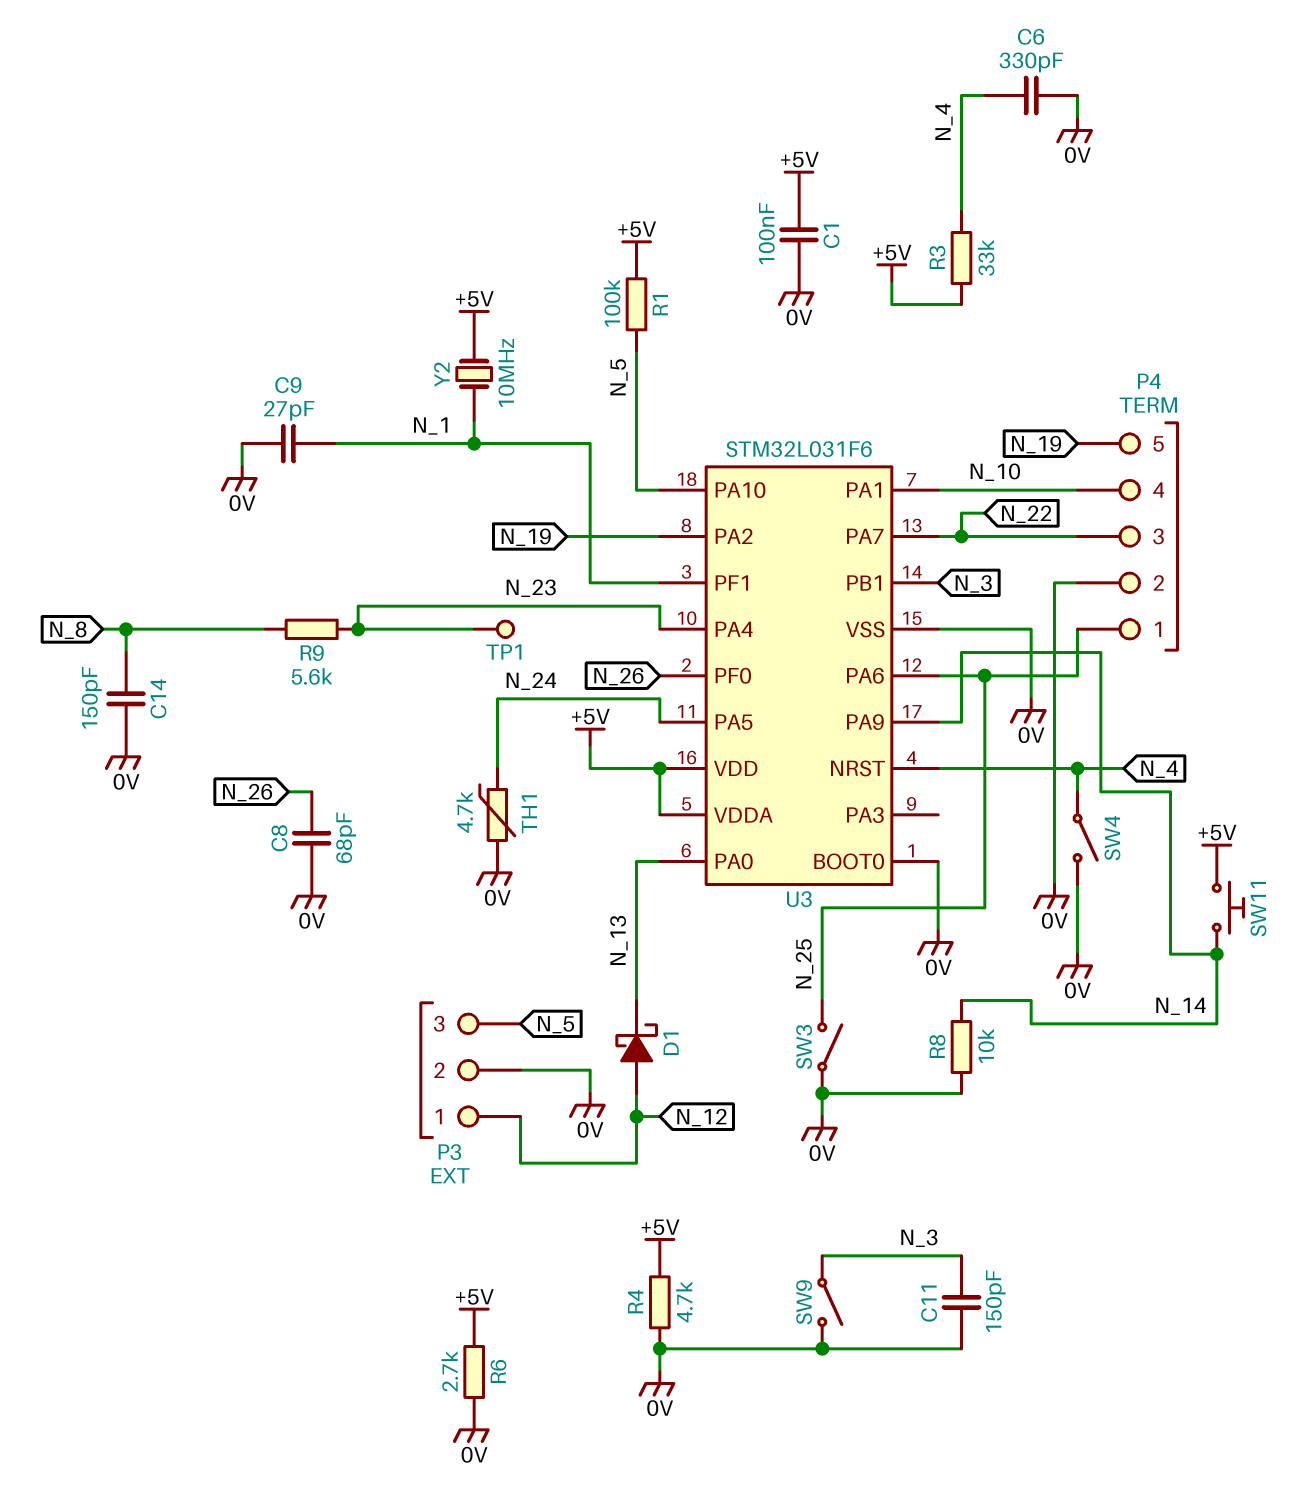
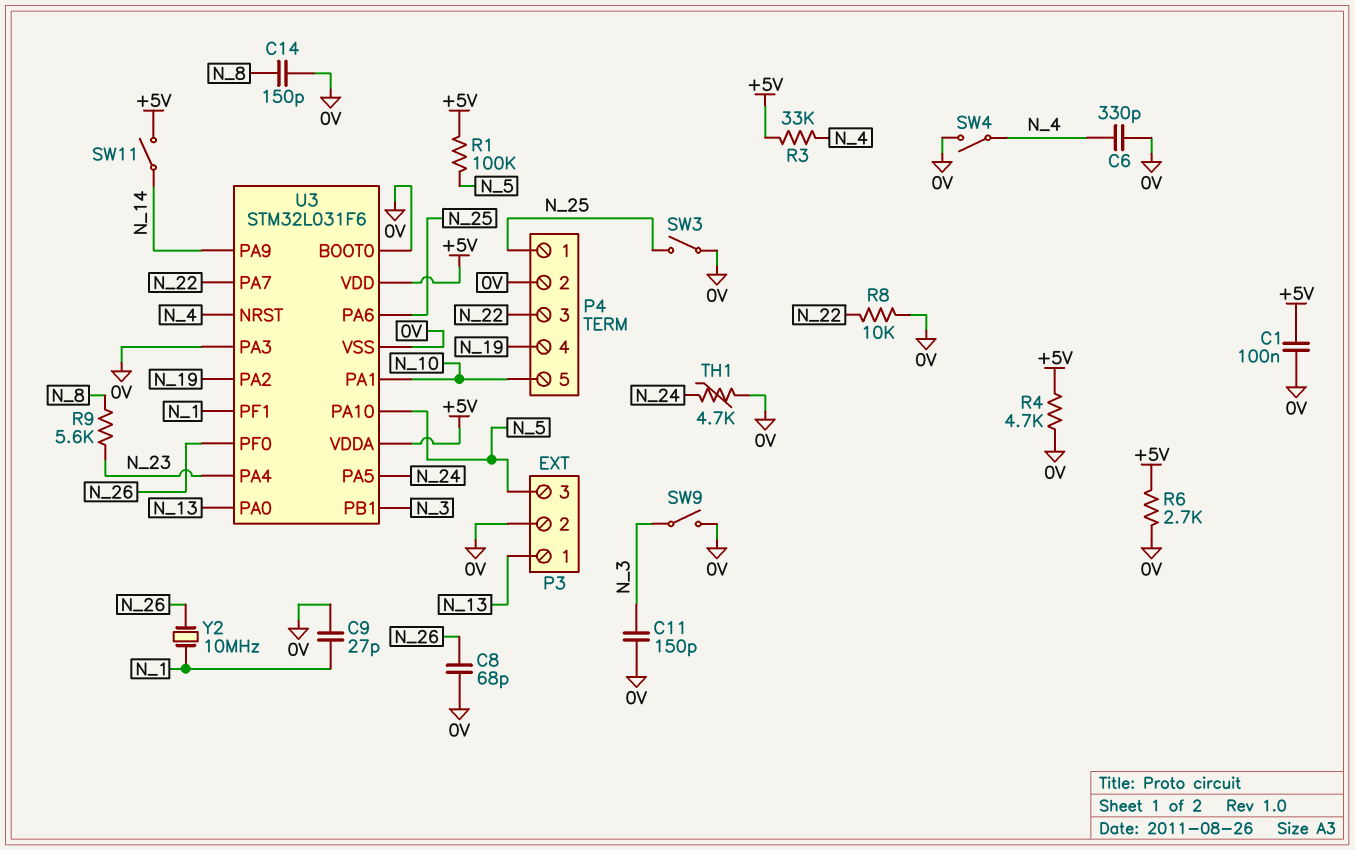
D1: schottky (A N_12, K N_13) -> none
P3 pin 1: N_12 -> N_13
P4 pin 4: N_10 -> N_19
P4 pin 5: N_19 -> N_10
R8: 10k (0V, N_14) -> 10k (0V, N_22)
SW11: button (+5V, N_14) -> switch (+5V, N_14)
TP1: test point (N_23) -> none
U3 pin PA3: none -> 0V
Y2: 10MHz (+5V, N_1) -> 10MHz (N_1, N_26)

